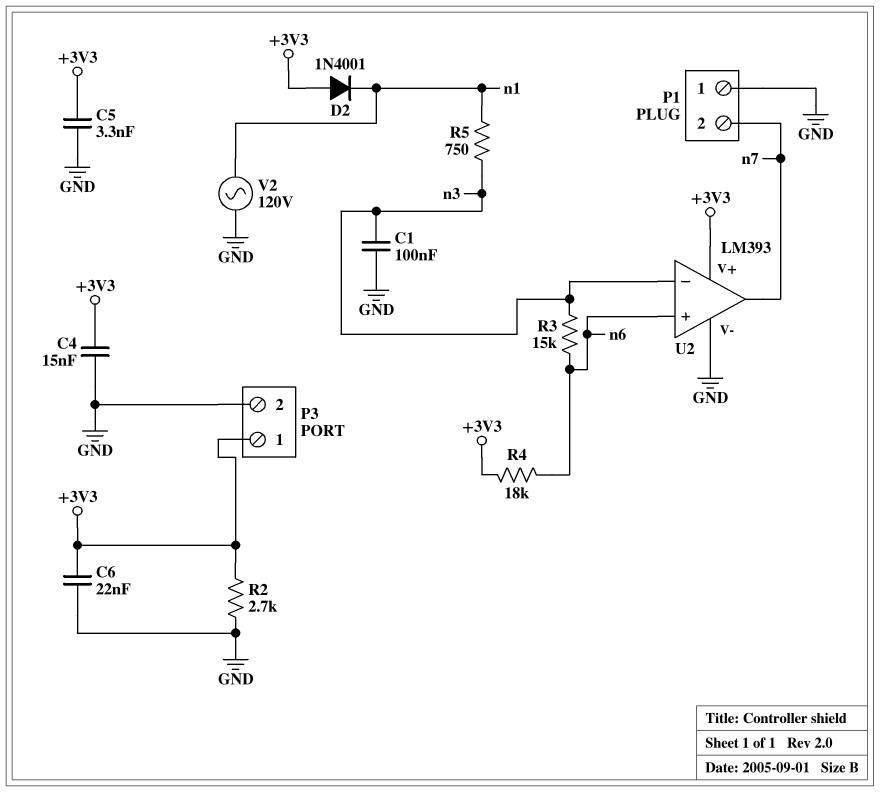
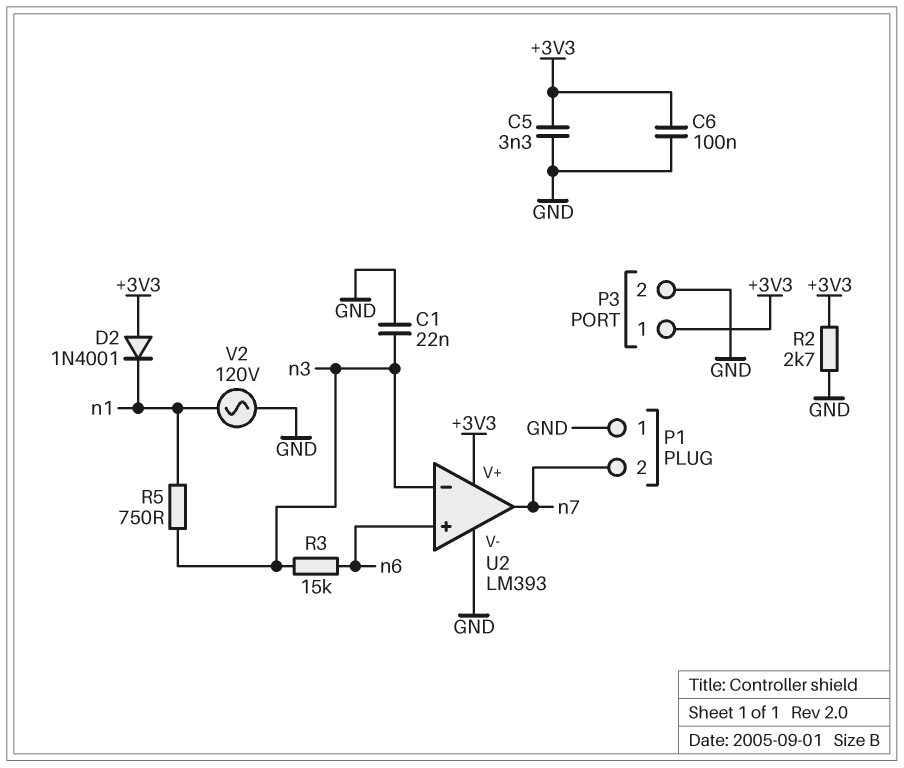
C1: 100nF (GND, n3) -> 22nF (GND, n3)
C4: 15nF (+3V3, GND) -> none
C6: 22nF (+3V3, GND) -> 100nF (+3V3, GND)
R4: 18k (+3V3, n6) -> none

